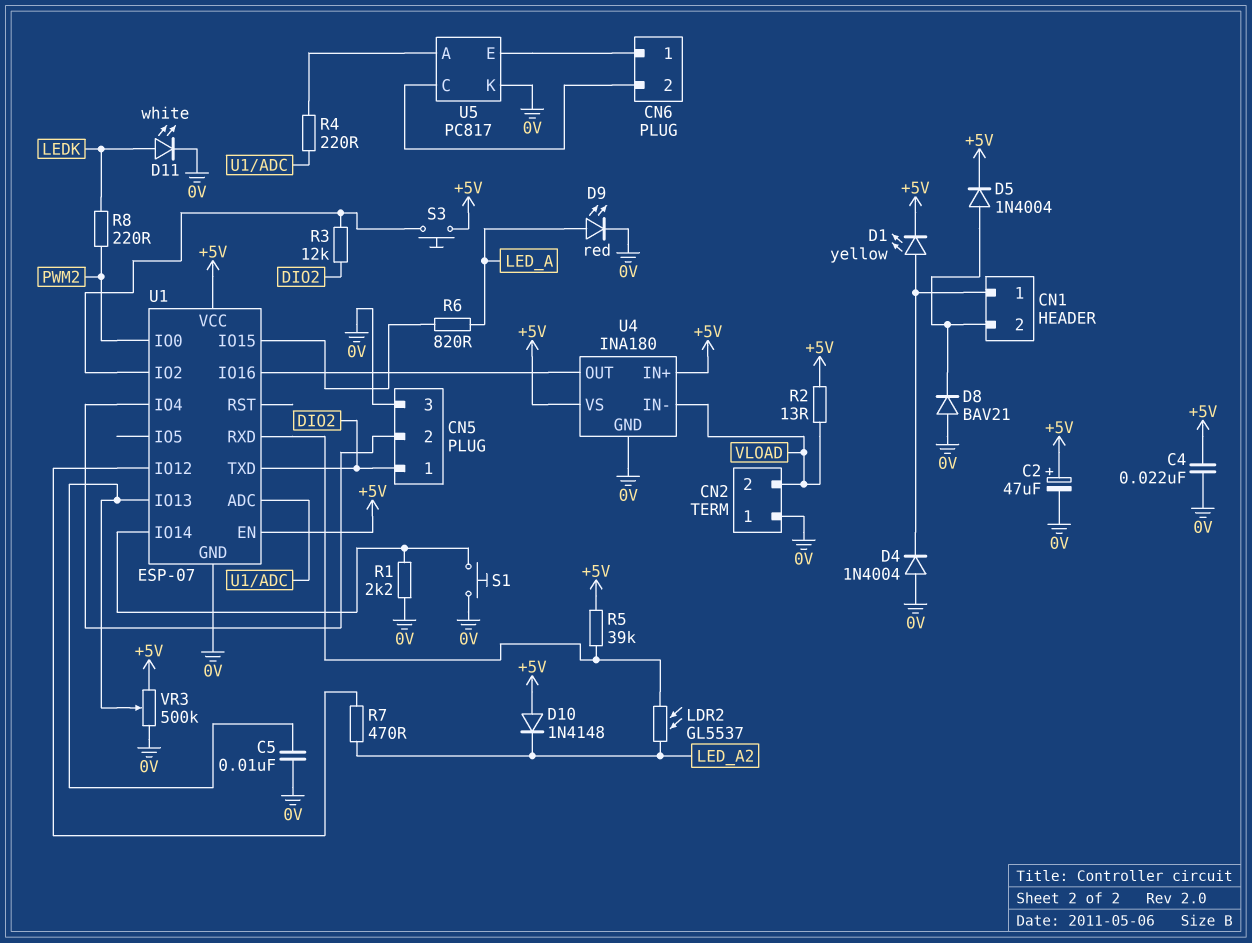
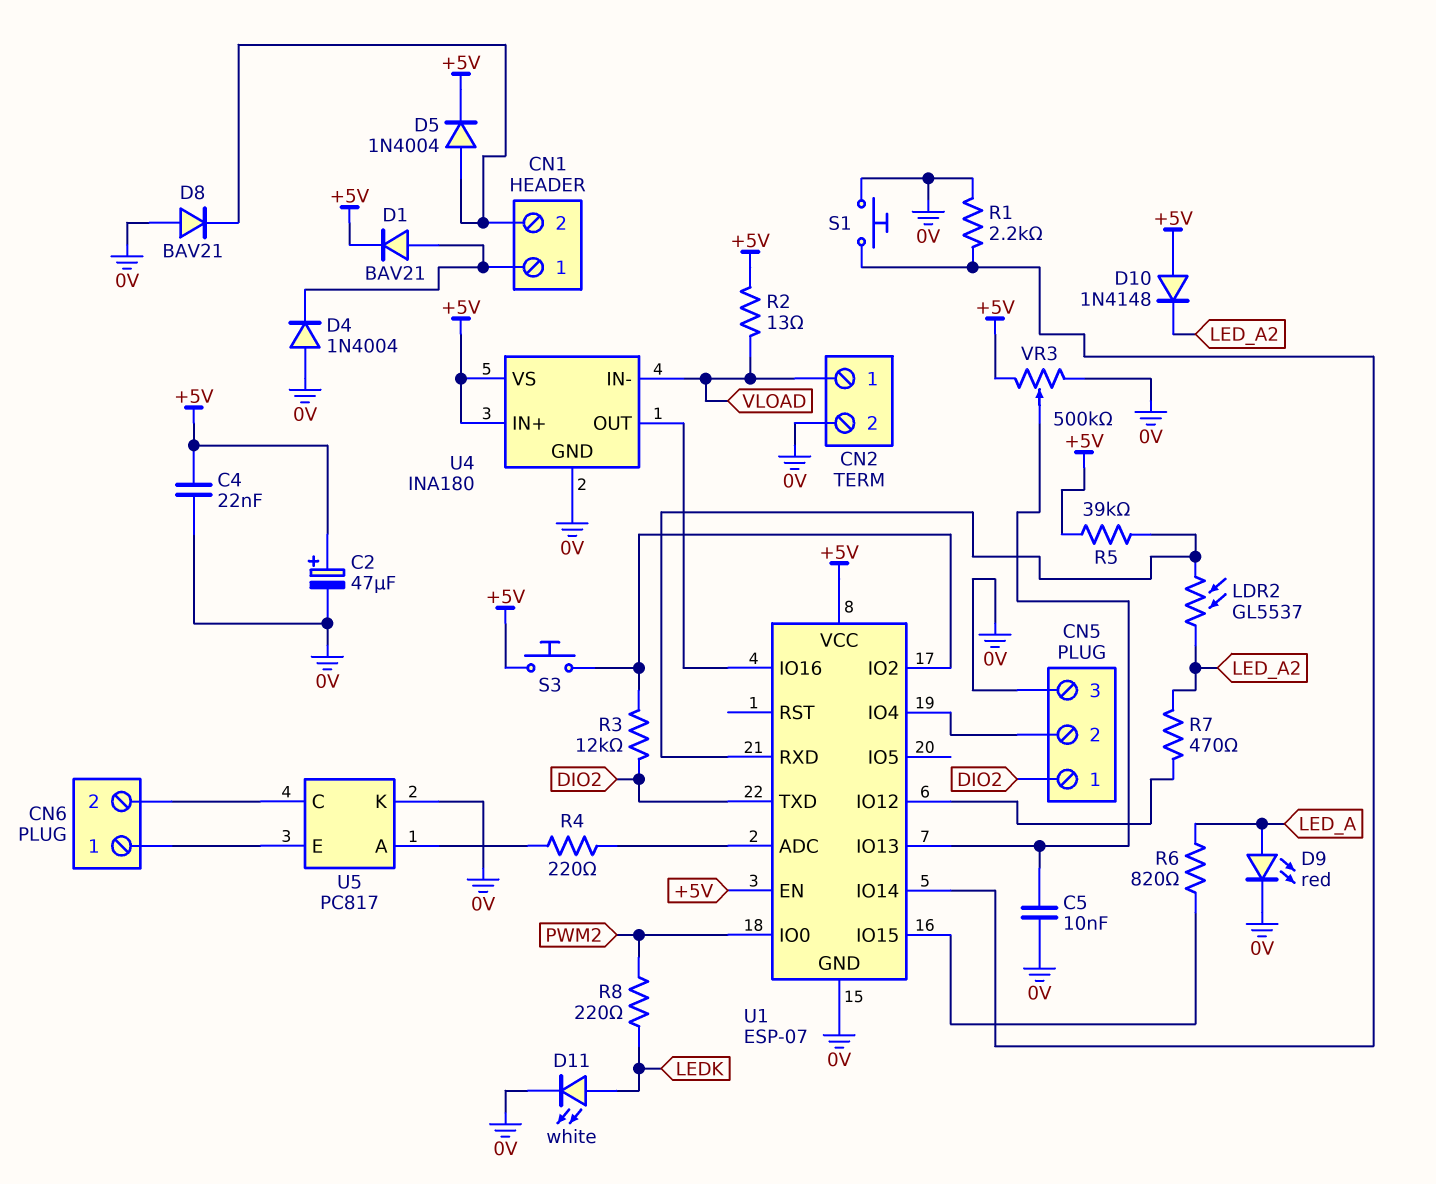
CN2 pin 1: 0V -> VLOAD
CN2 pin 2: VLOAD -> 0V
D1: LED yellow (A CN1/1, K +5V) -> diode BAV21 (A CN1/1, K +5V)

